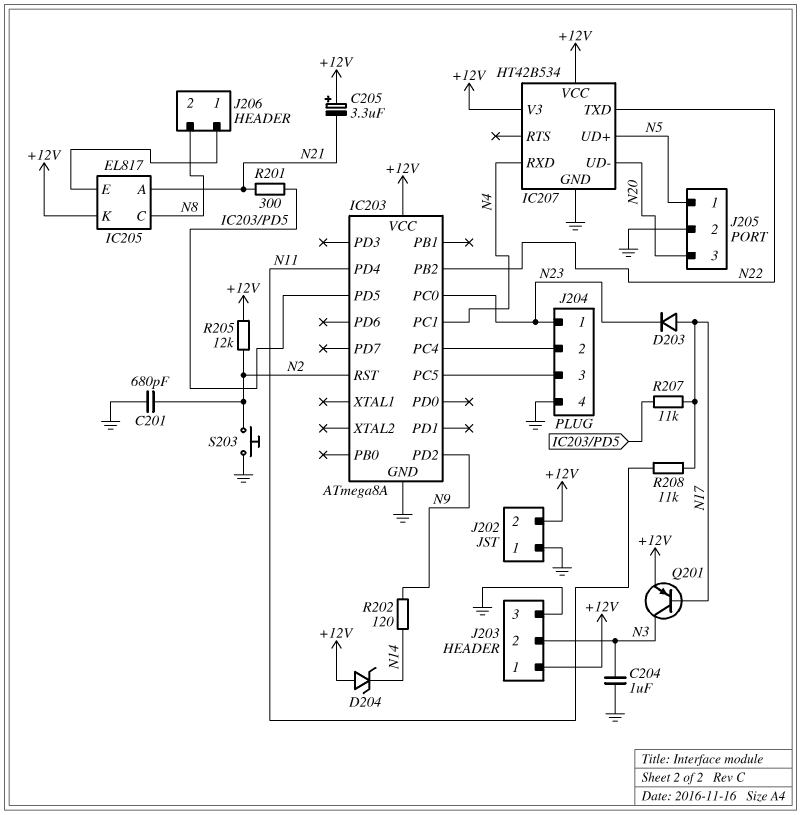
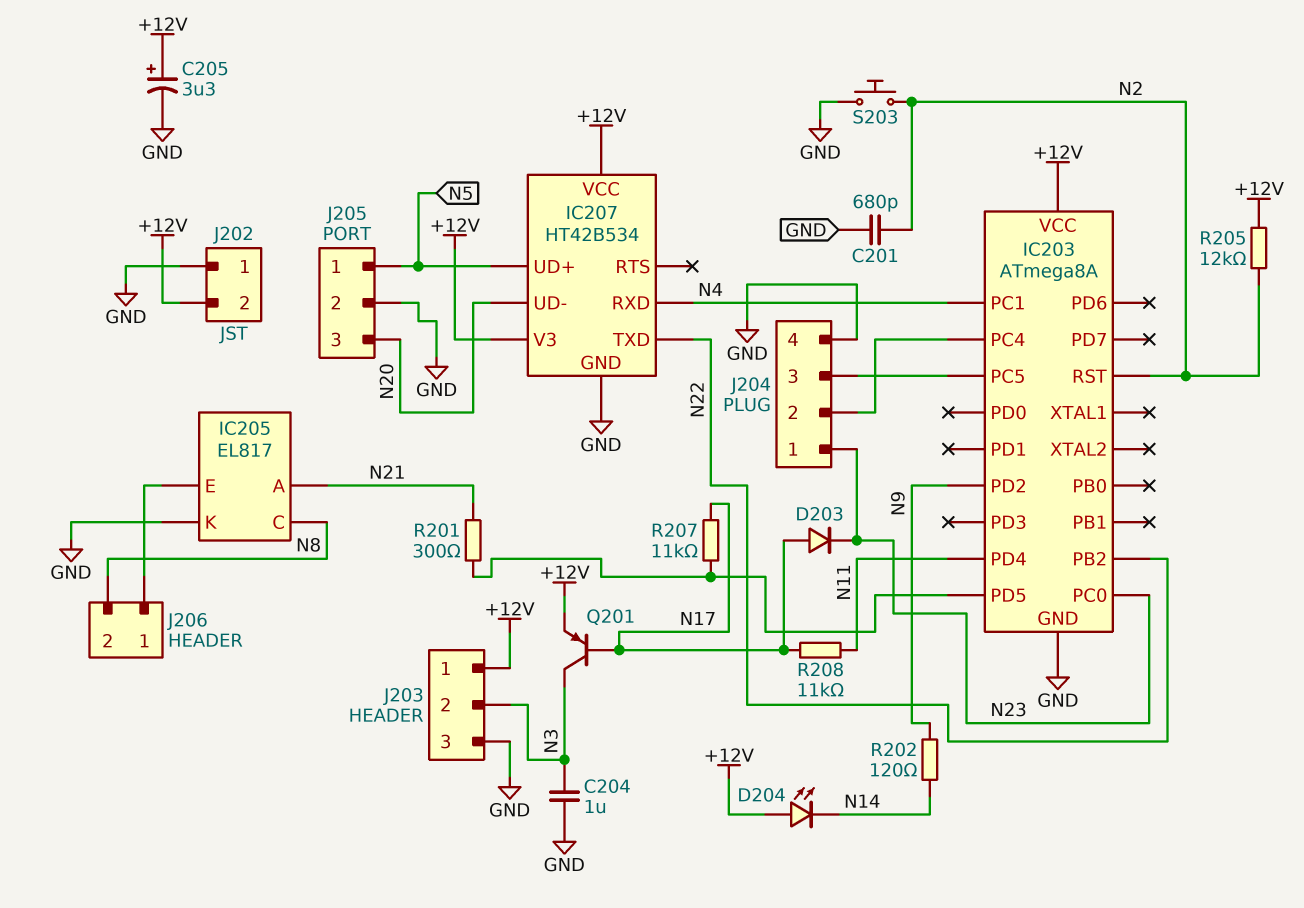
C205: 3.3uF (plus +12V, minus N21) -> 3.3uF (plus +12V, minus GND)
D204: zener (A +12V, K N14) -> LED (A +12V, K N14)
IC205 pin K: +12V -> GND

